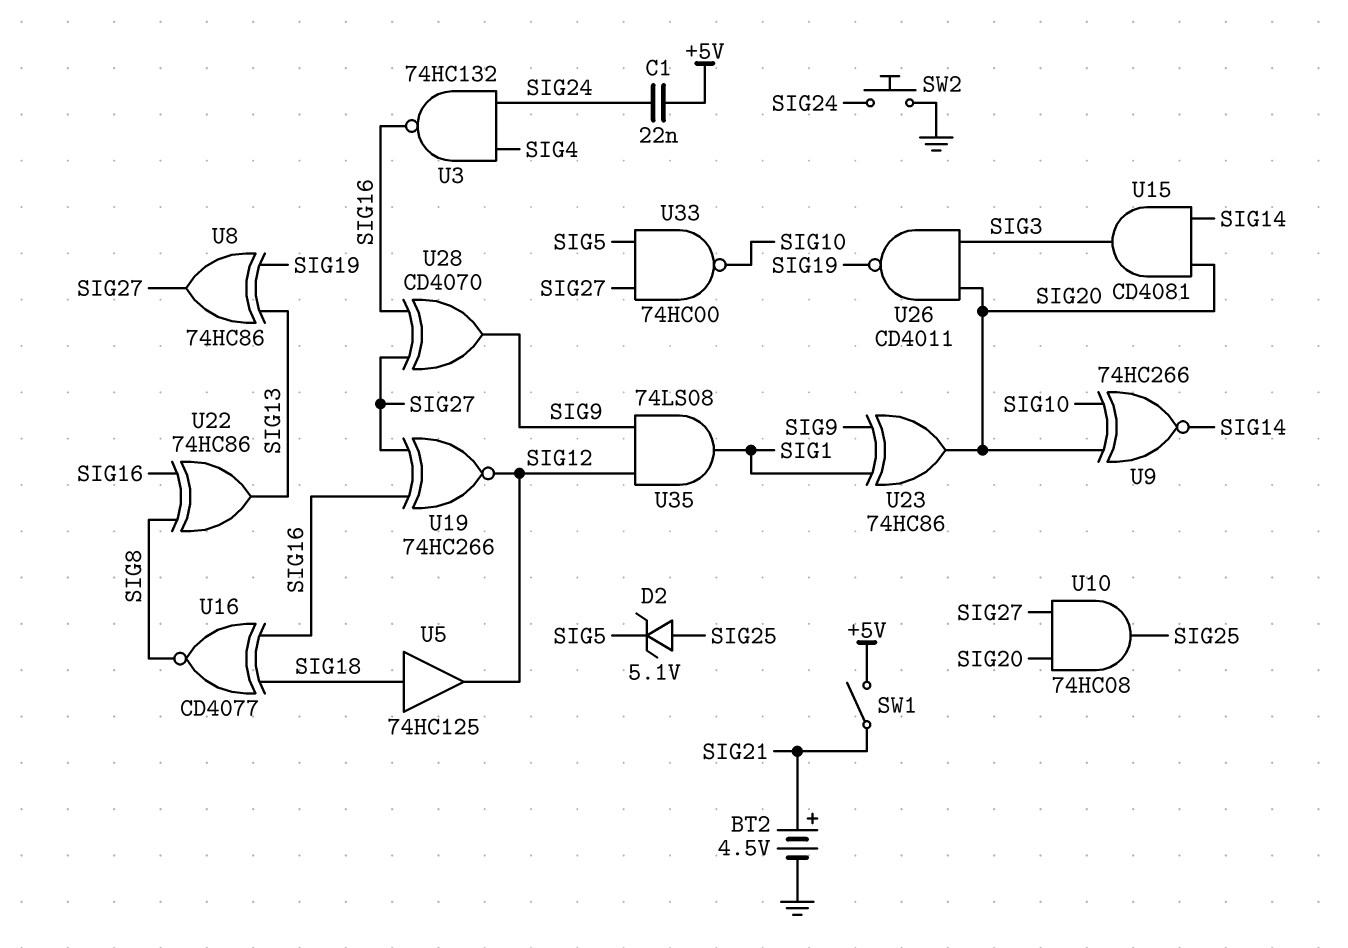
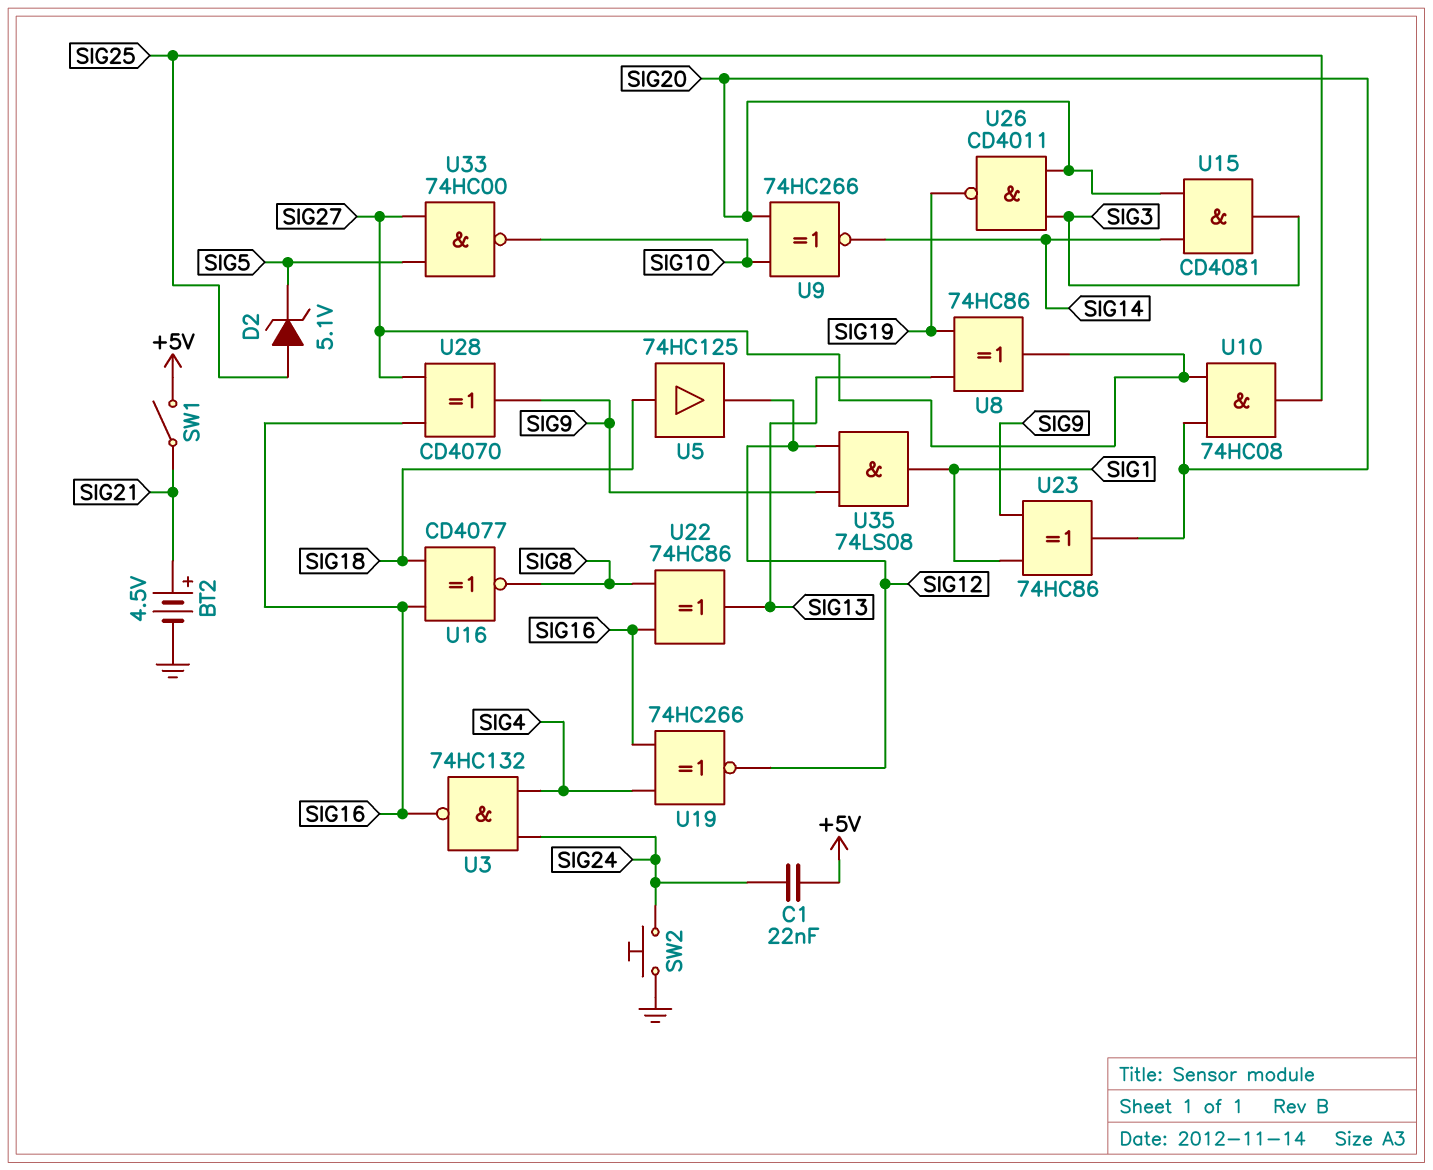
U19: XNOR 74HC266 (in SIG16, in SIG27, out SIG12) -> XNOR 74HC266 (in SIG4, in SIG16, out SIG12)

